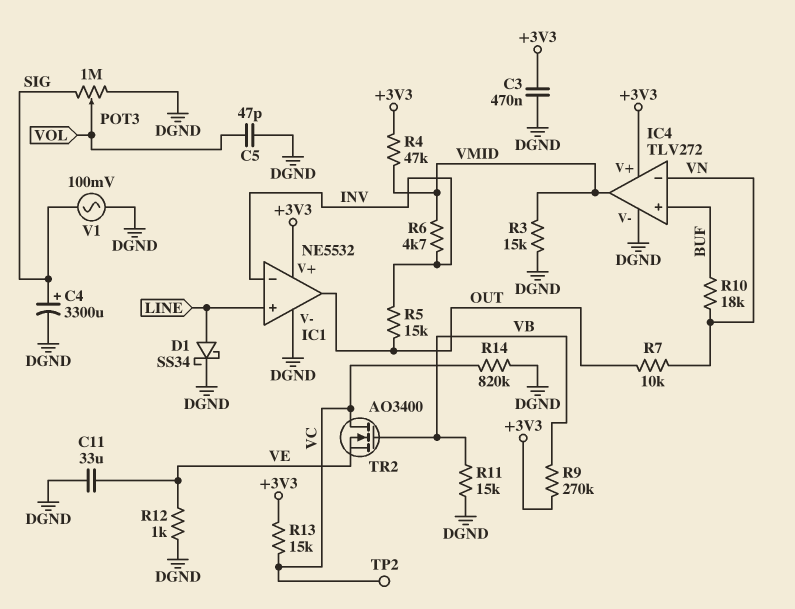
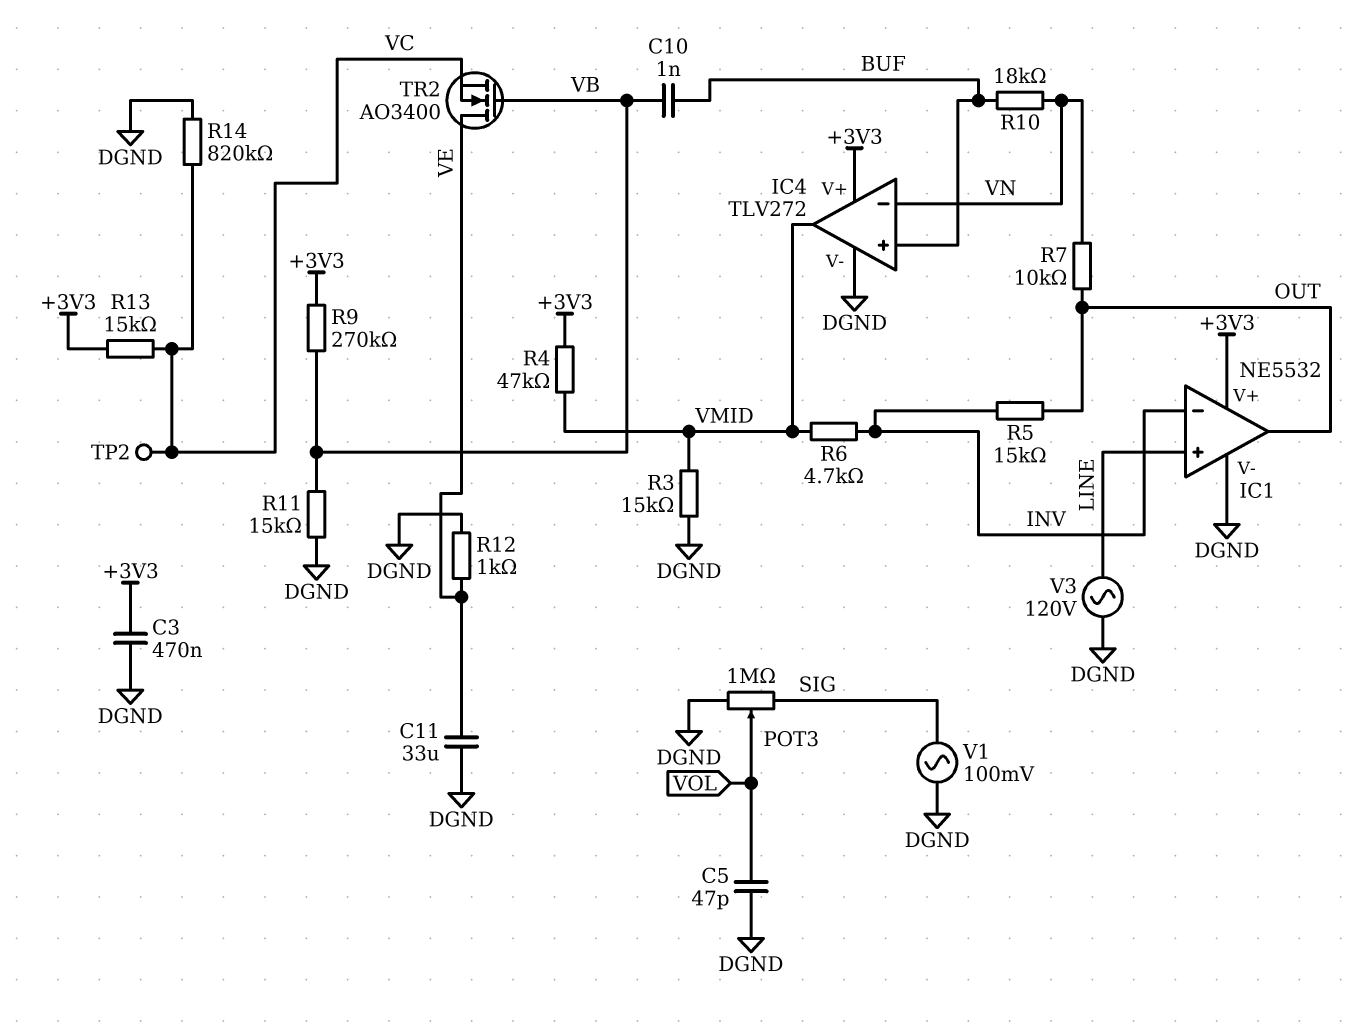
C4: 3300uF (plus SIG, minus DGND) -> none
C10: none -> 1nF (BUF, VB)
D1: schottky SS34 (A LINE, K DGND) -> none
TR2: NMOS AO3400 (G VB, D VC, S VE) -> NMOS AO3400 (G VB, D VE, S VC)
V3: none -> AC 120V (DGND, LINE)

